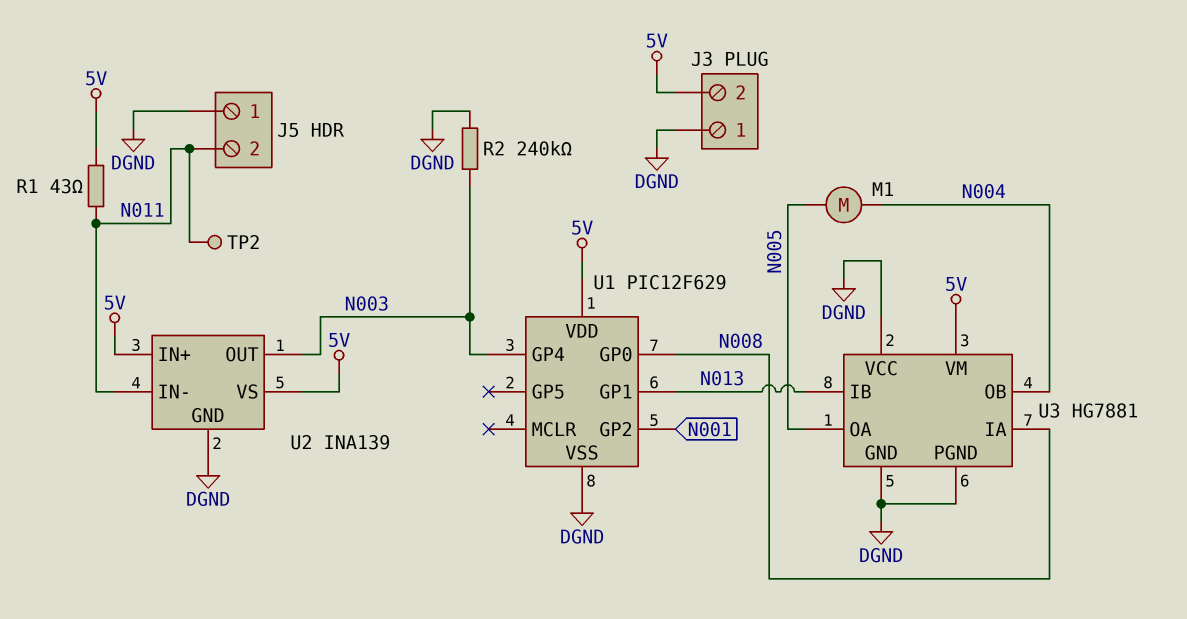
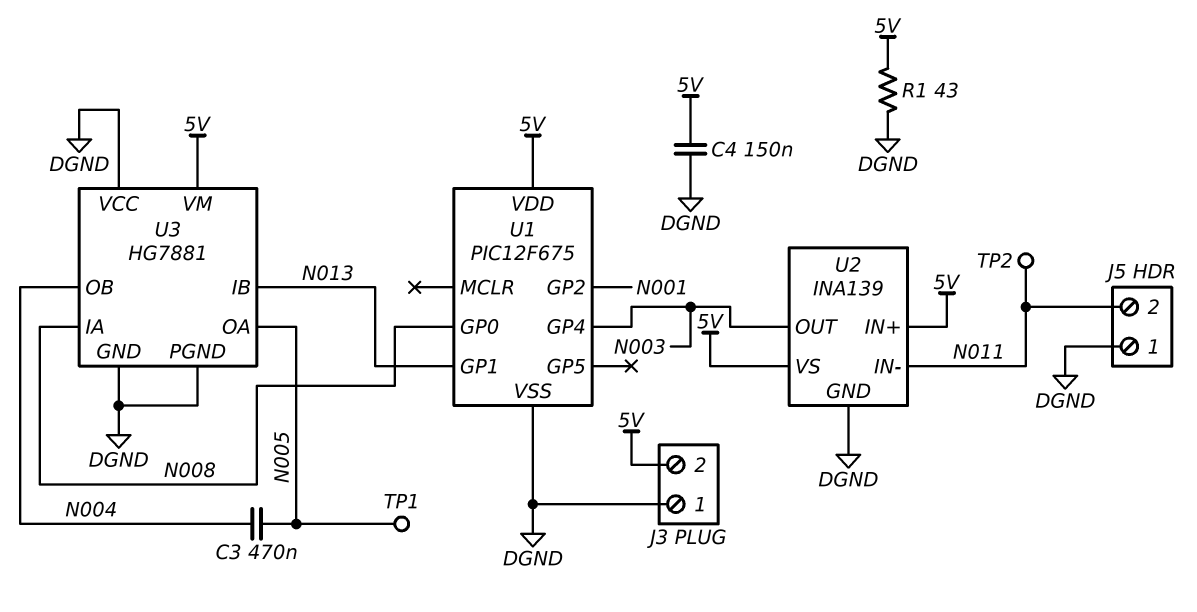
C3: none -> 470nF (N004, N005)
C4: none -> 150nF (5V, DGND)
M1: motor (N004, N005) -> none
R1: 43 (5V, N011) -> 43 (5V, DGND)
R2: 240k (DGND, N003) -> none
TP1: none -> test point (N005)
U1: PIC12F629 -> PIC12F675

